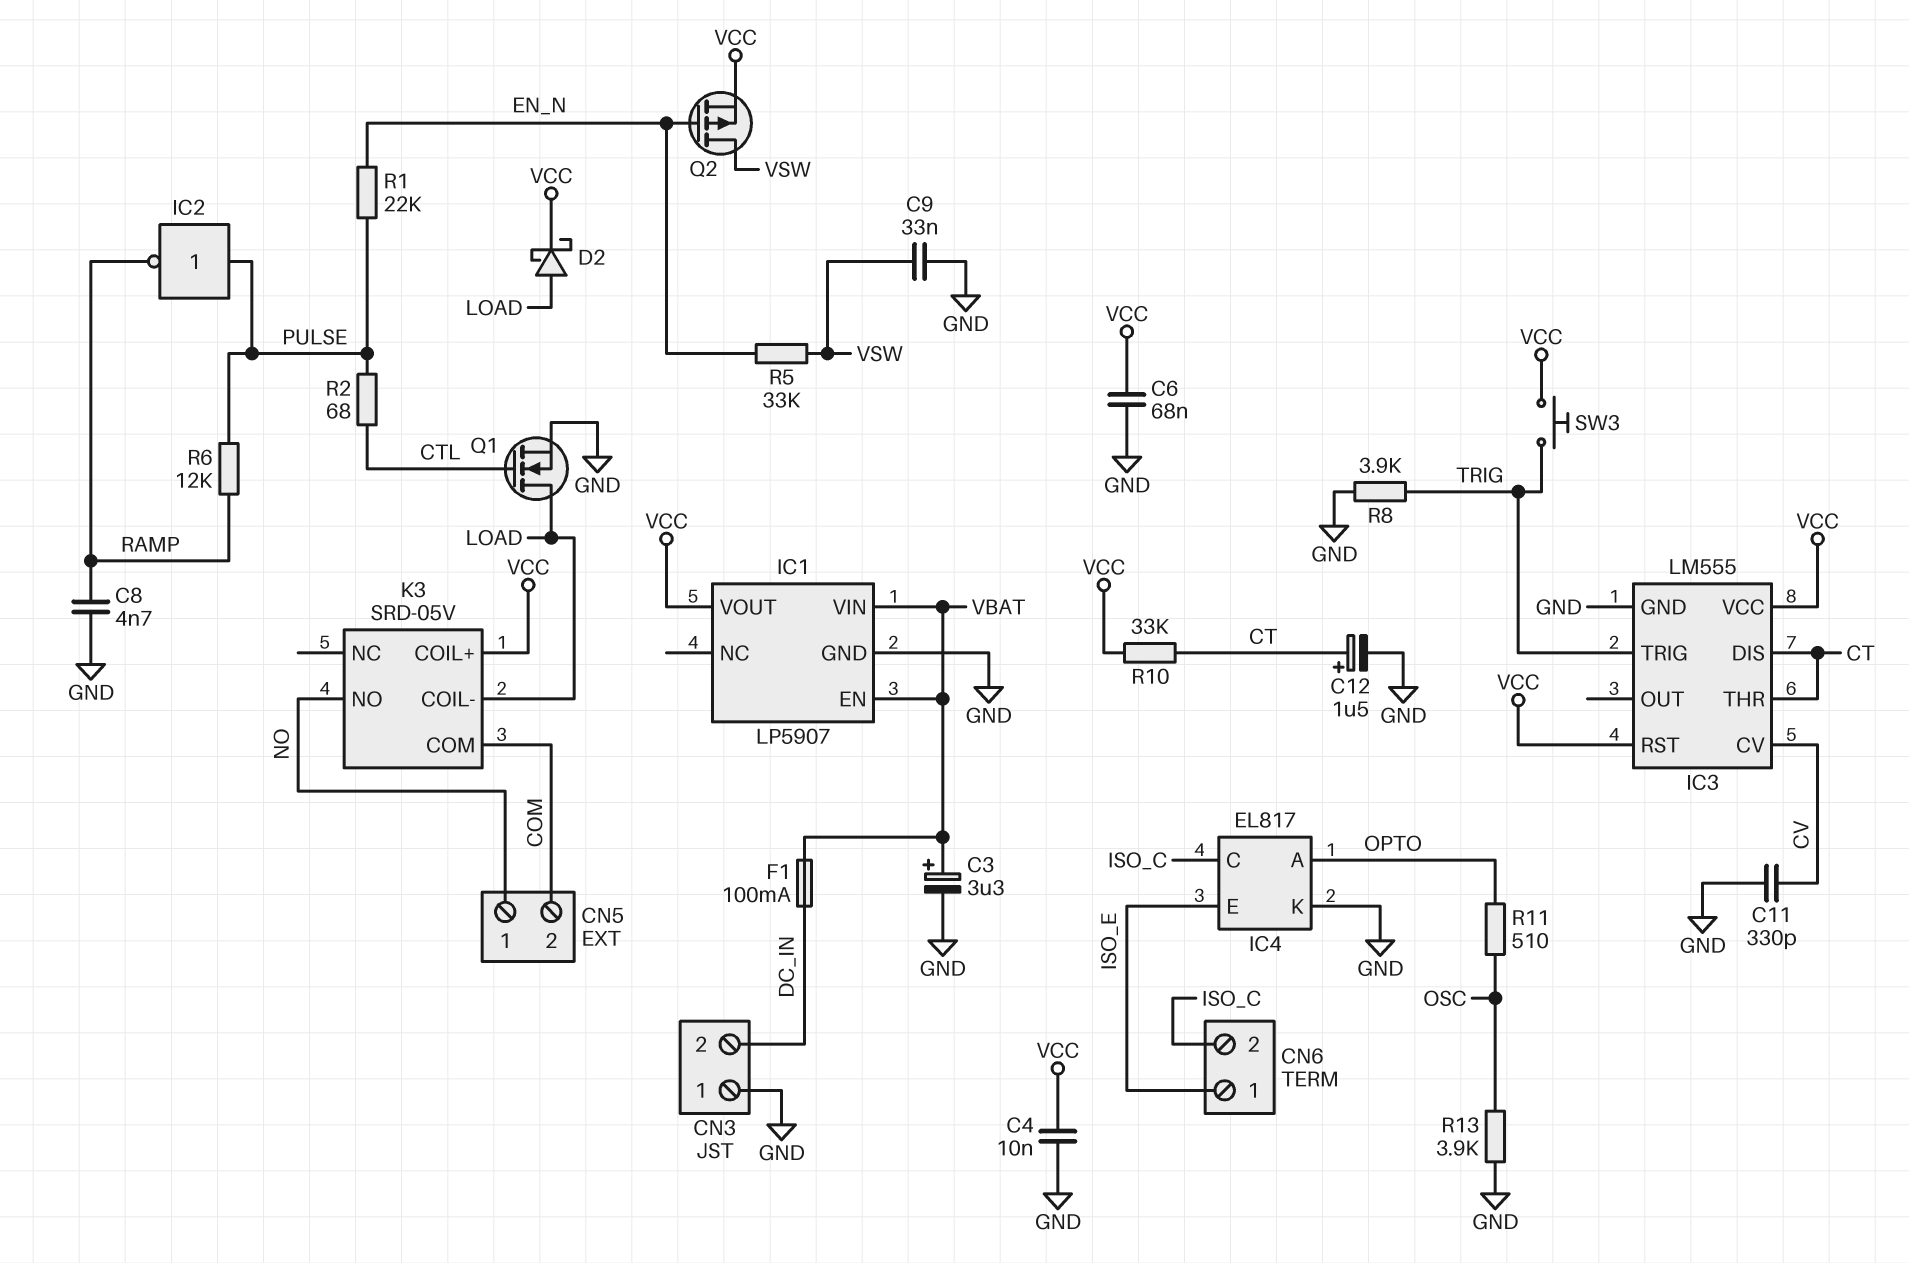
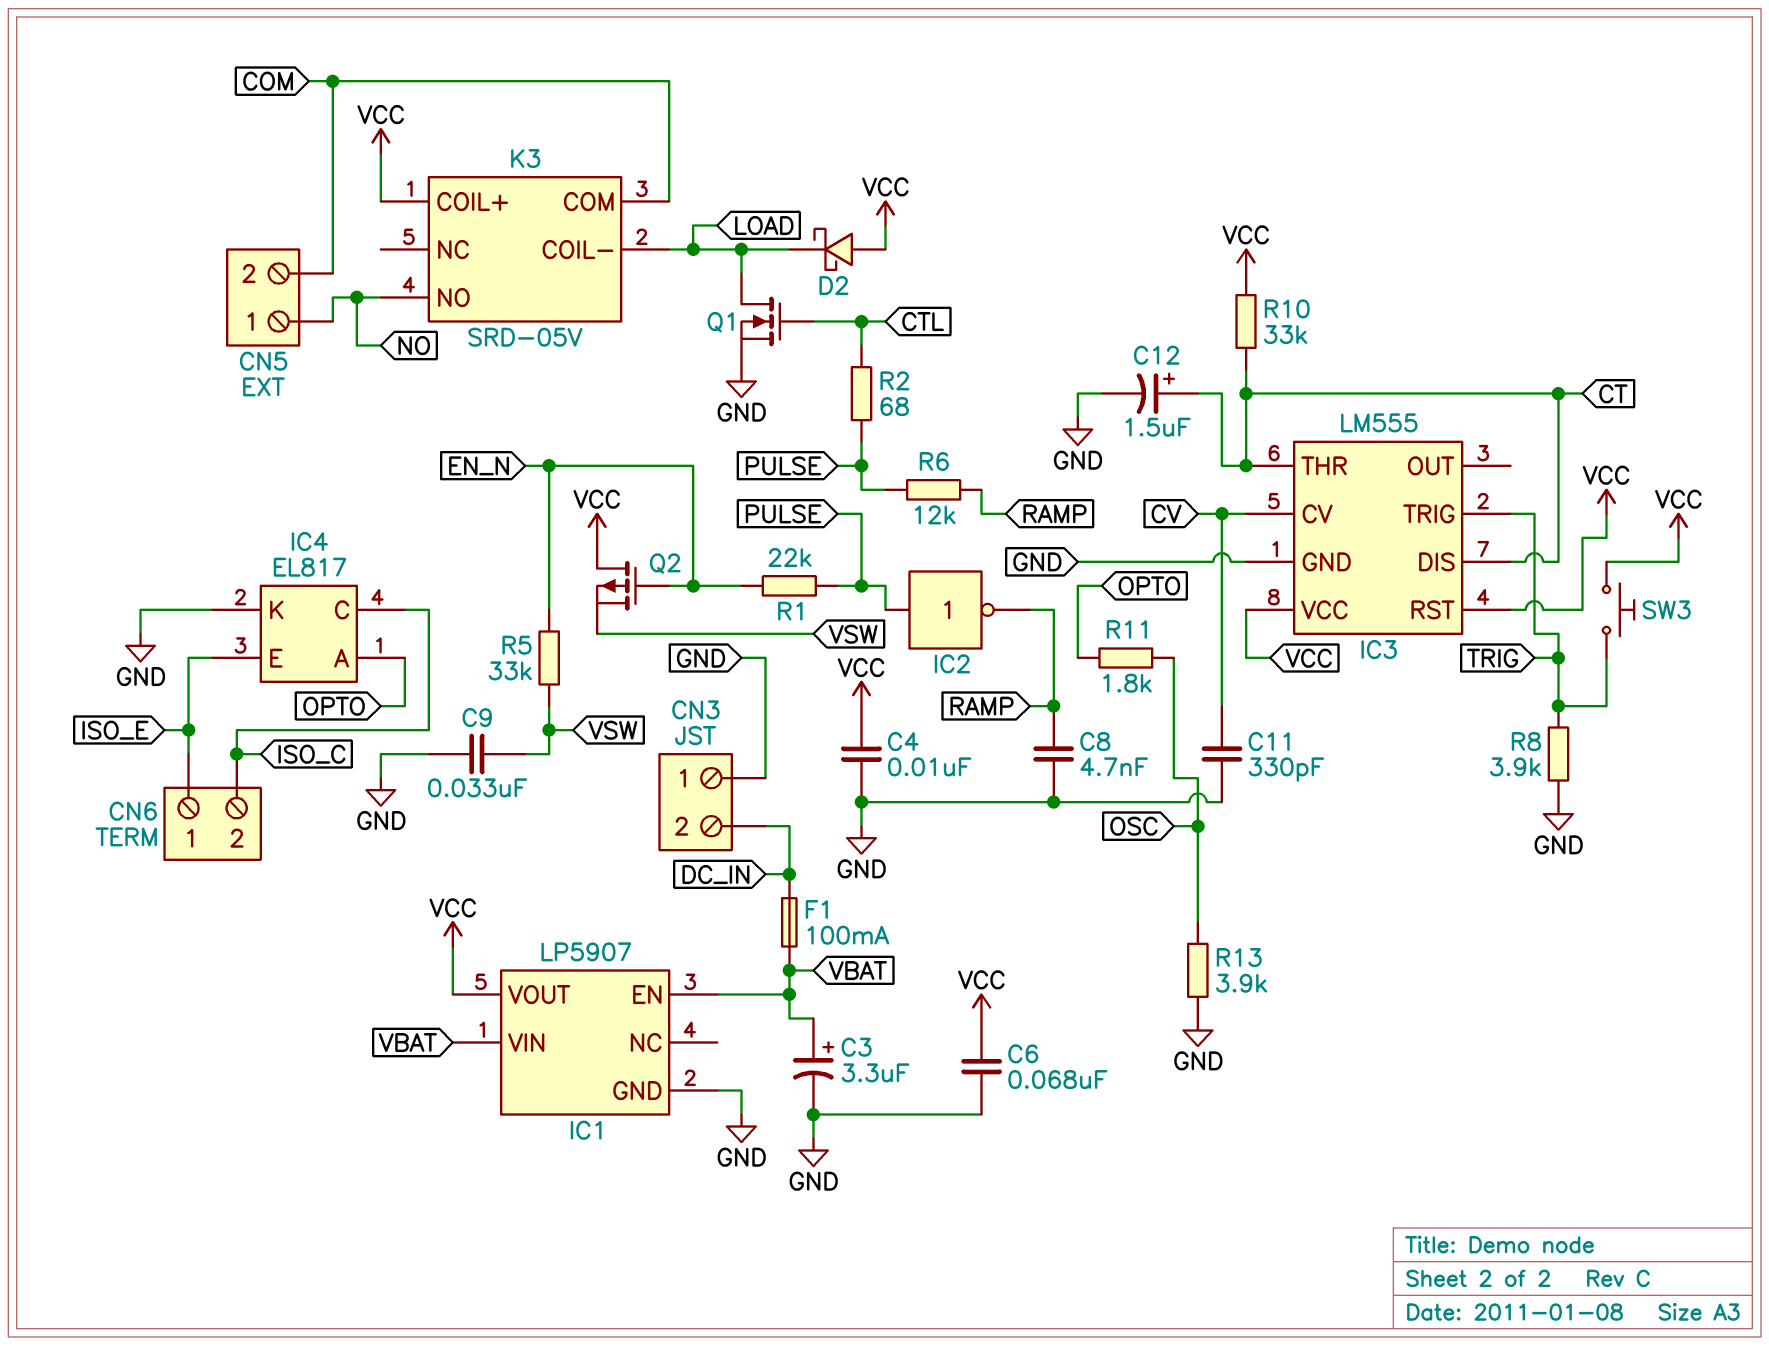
D2: schottky (A LOAD, K VCC) -> schottky (A VCC, K LOAD)
Q2: PMOS (G EN_N, D VSW, S VCC) -> PMOS (G EN_N, D VCC, S VSW)
R11: 510 (OPTO, OSC) -> 1.8k (OPTO, OSC)

